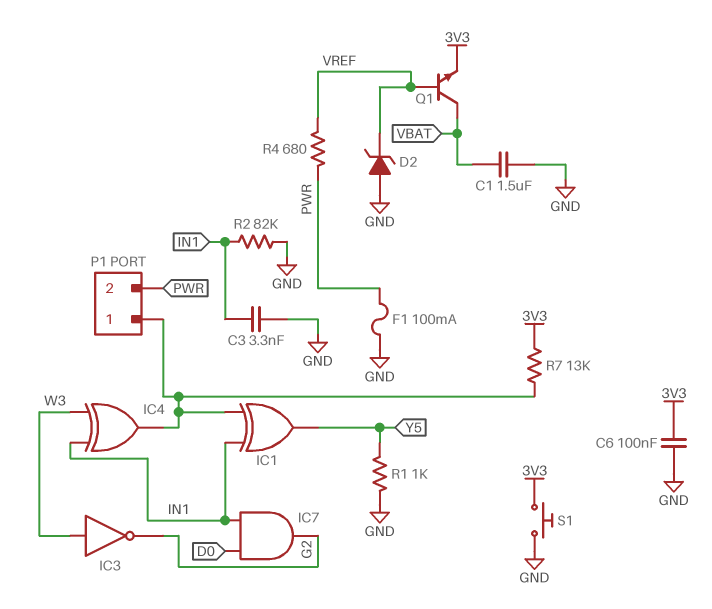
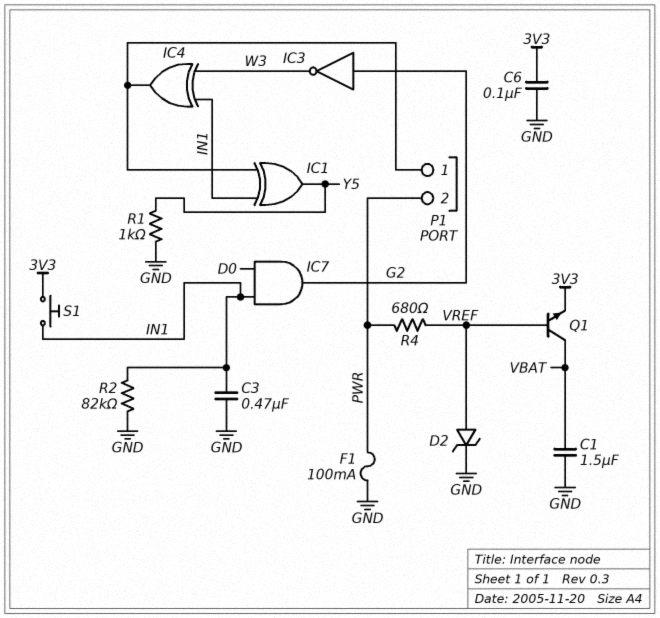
C3: 3.3nF (GND, IN1) -> 470nF (GND, IN1)
D2: zener (A GND, K VREF) -> zener (A VREF, K GND)
IC3: NOT (in W3, out G2) -> NOT (in G2, out W3)
R7: 13k (3V3, P1/1) -> none
S1: button (3V3, GND) -> button (3V3, IN1)

